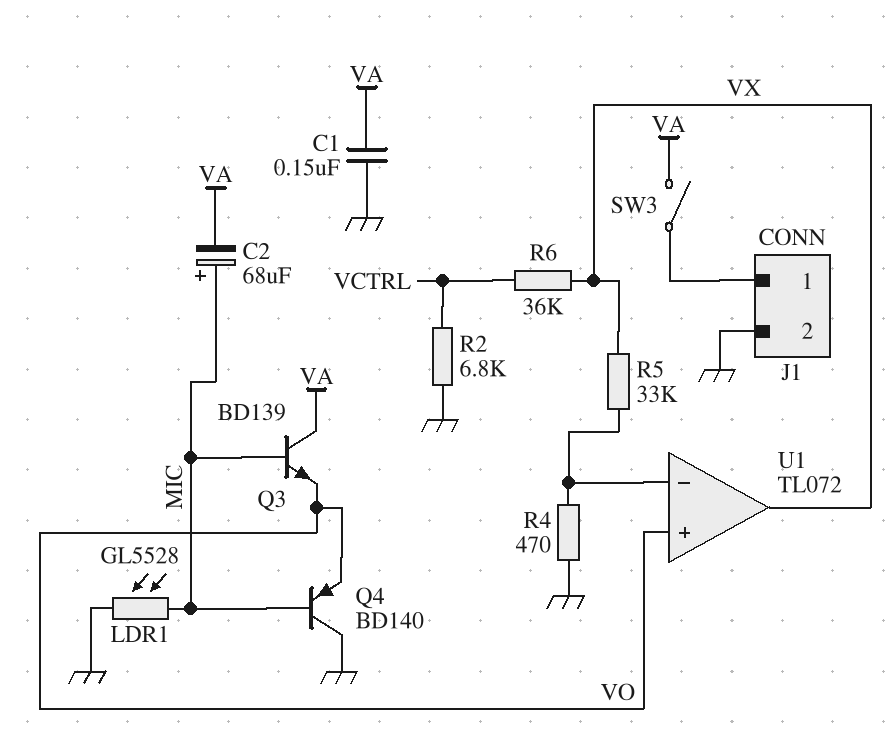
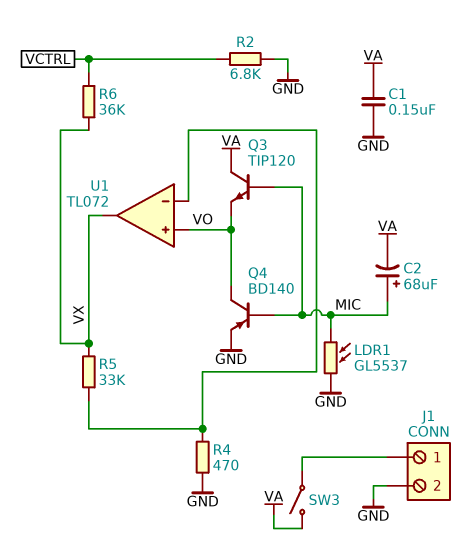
LDR1: GL5528 (GND, MIC) -> GL5537 (GND, MIC)
Q3: NPN BD139 (B MIC, C VA, E VO) -> NPN TIP120 (B MIC, C VA, E VO)
Q4: PNP BD140 (B MIC, C GND, E VO) -> PNP BD140 (B MIC, C VO, E GND)

